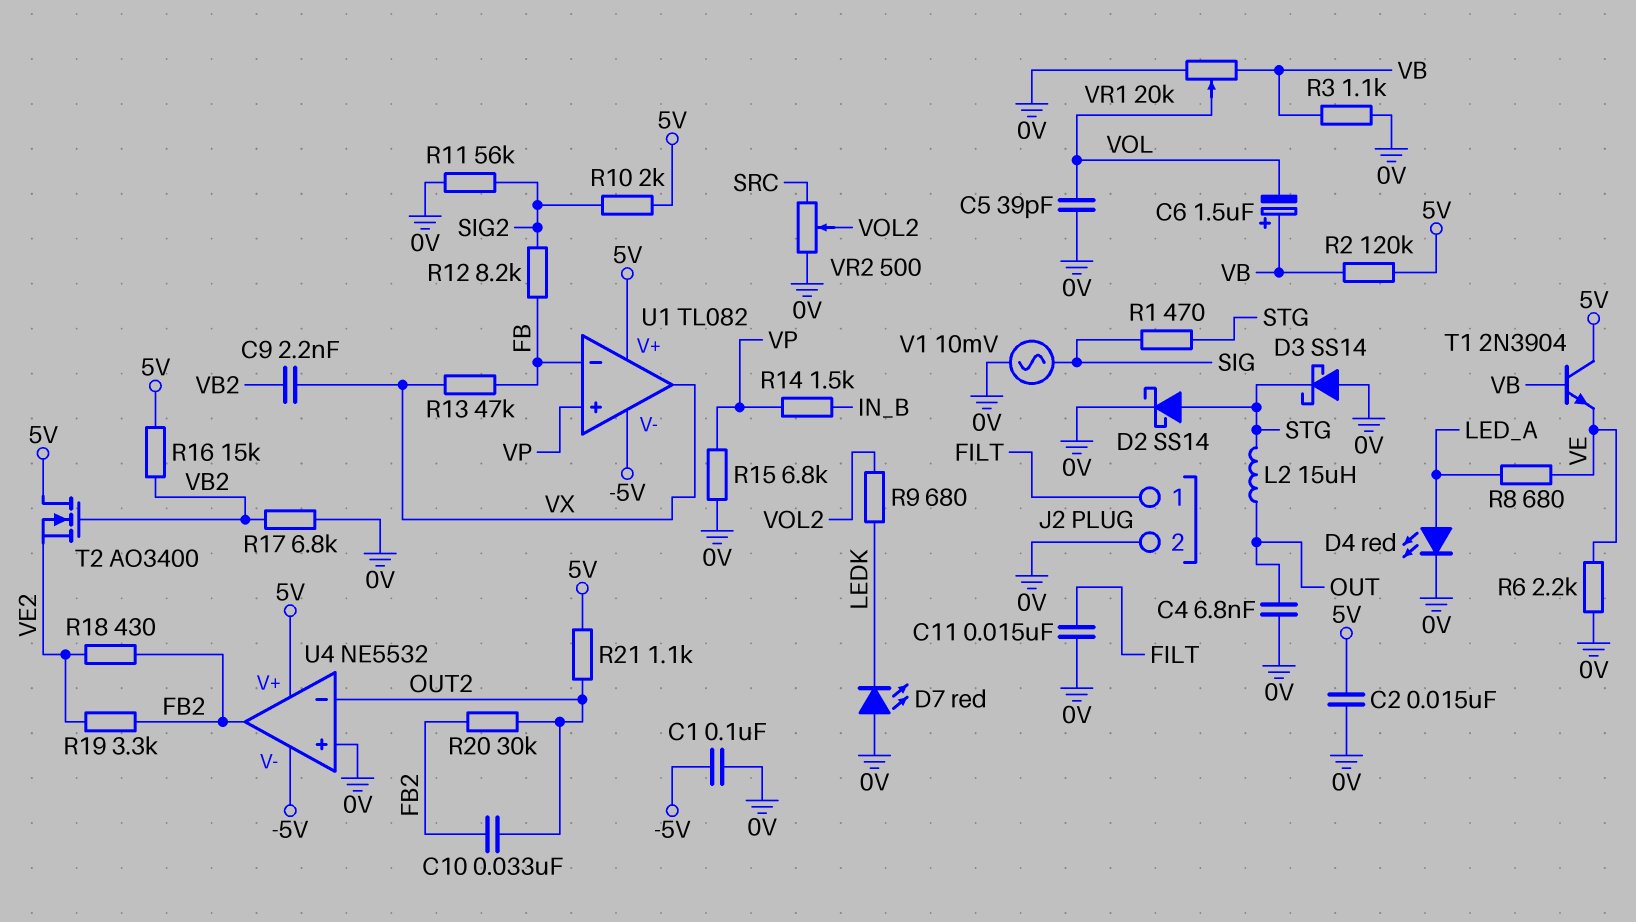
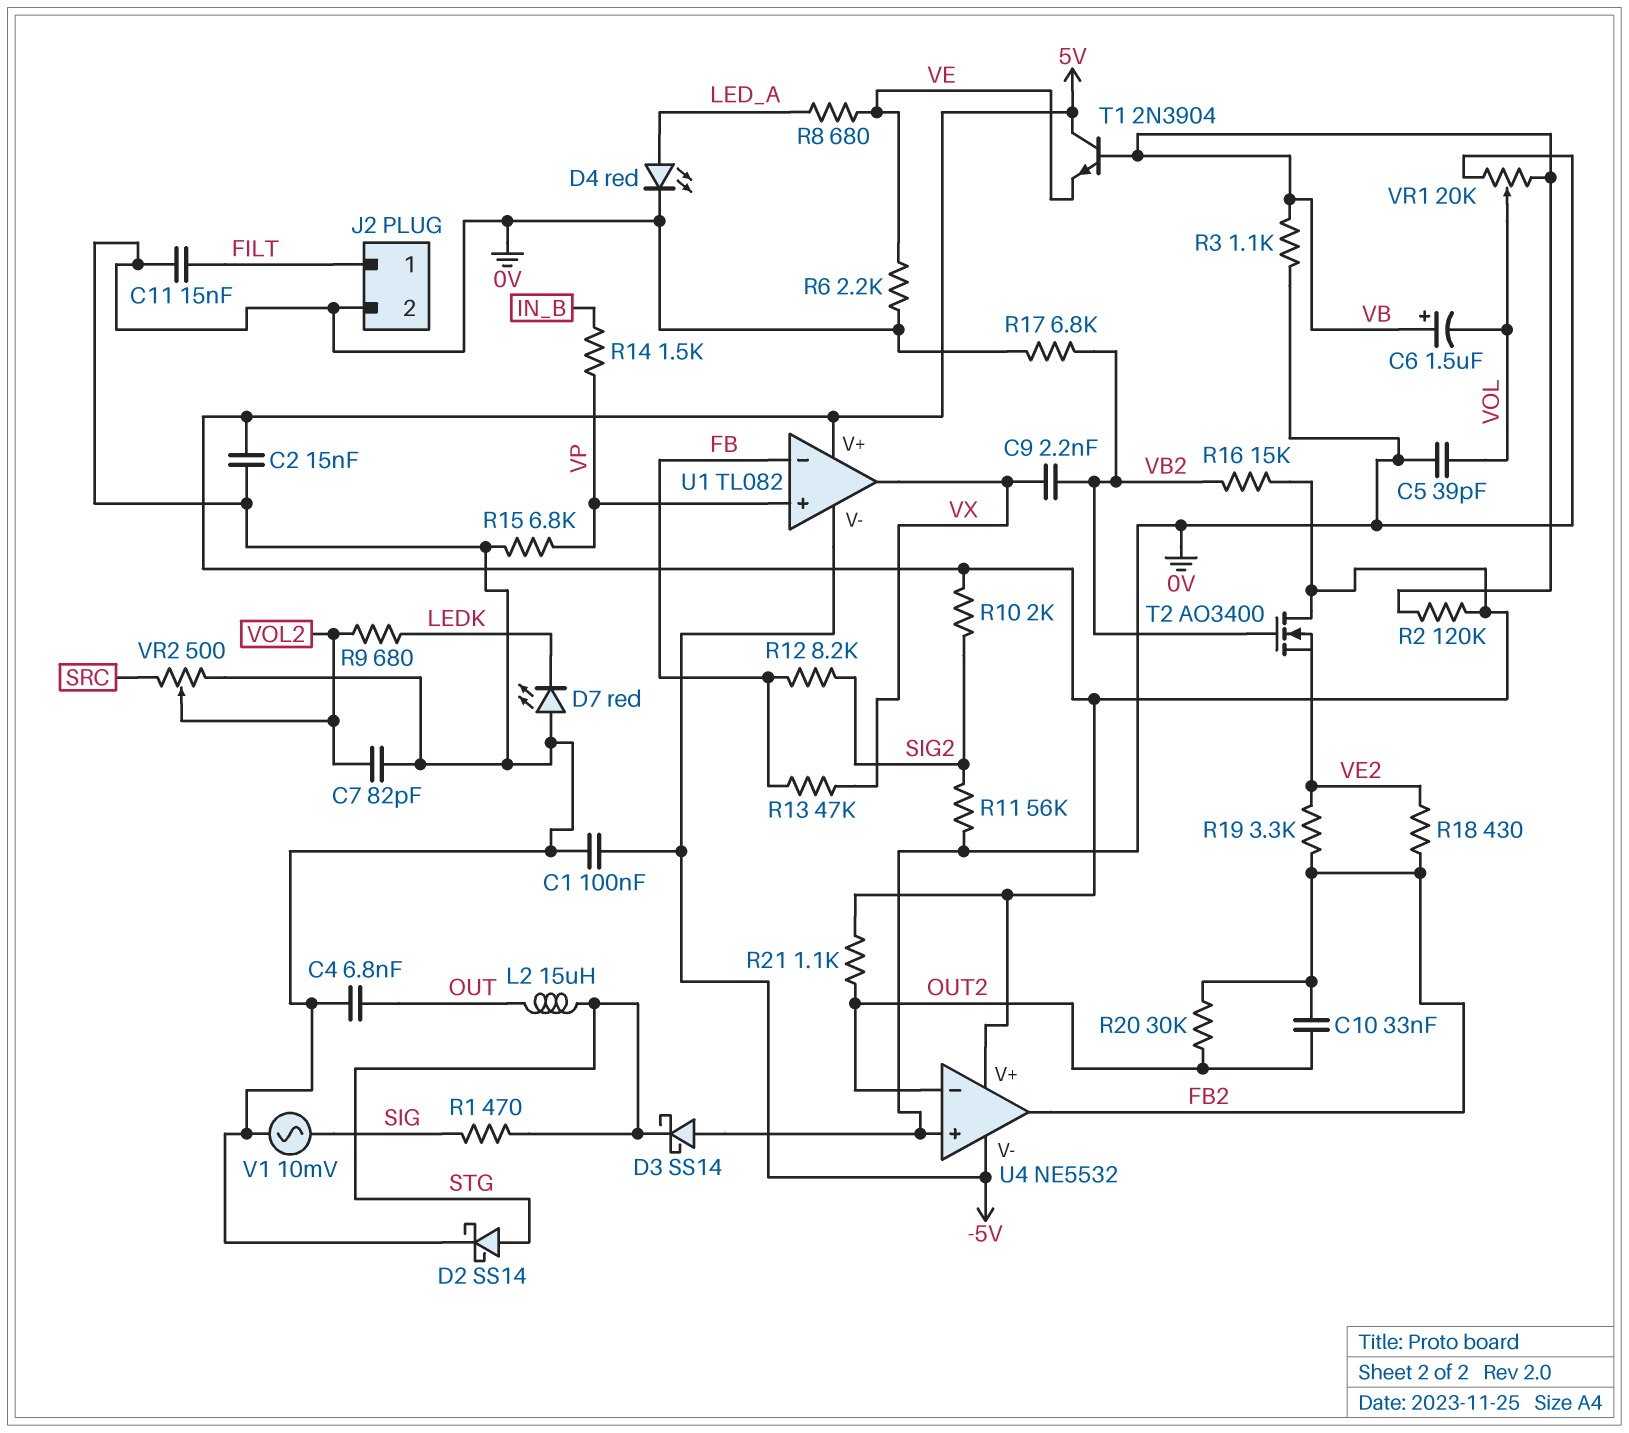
C7: none -> 82pF (0V, VOL2)

